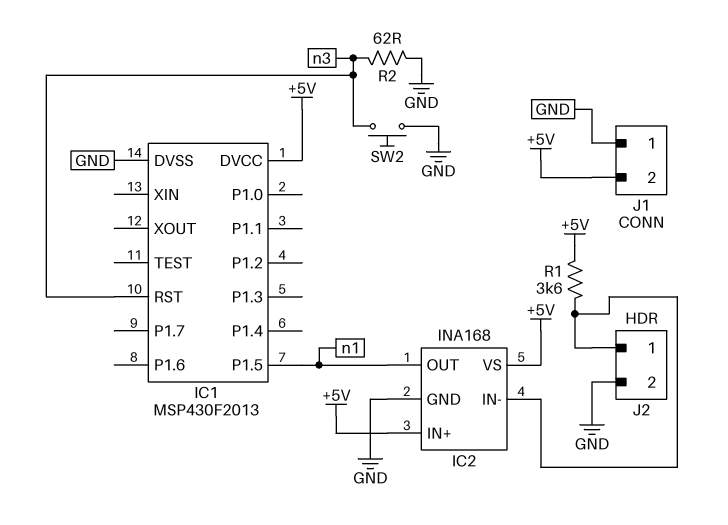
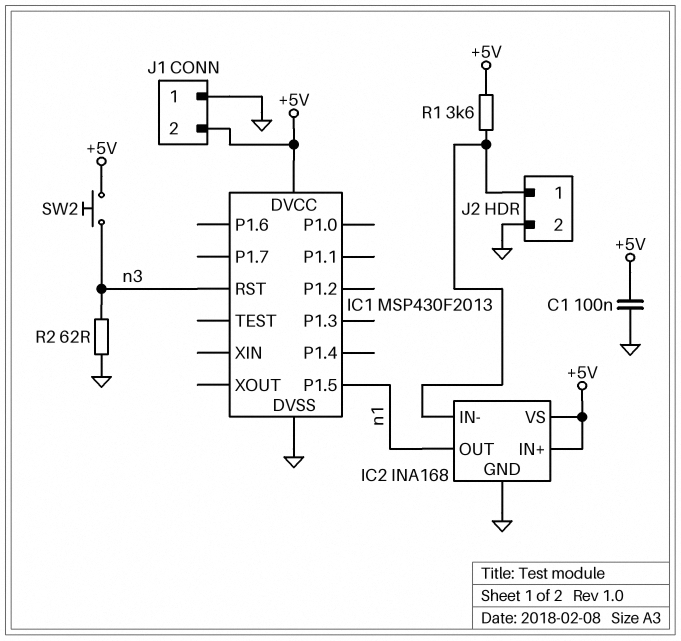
C1: none -> 100nF (+5V, GND)
SW2: button (GND, n3) -> button (+5V, n3)

